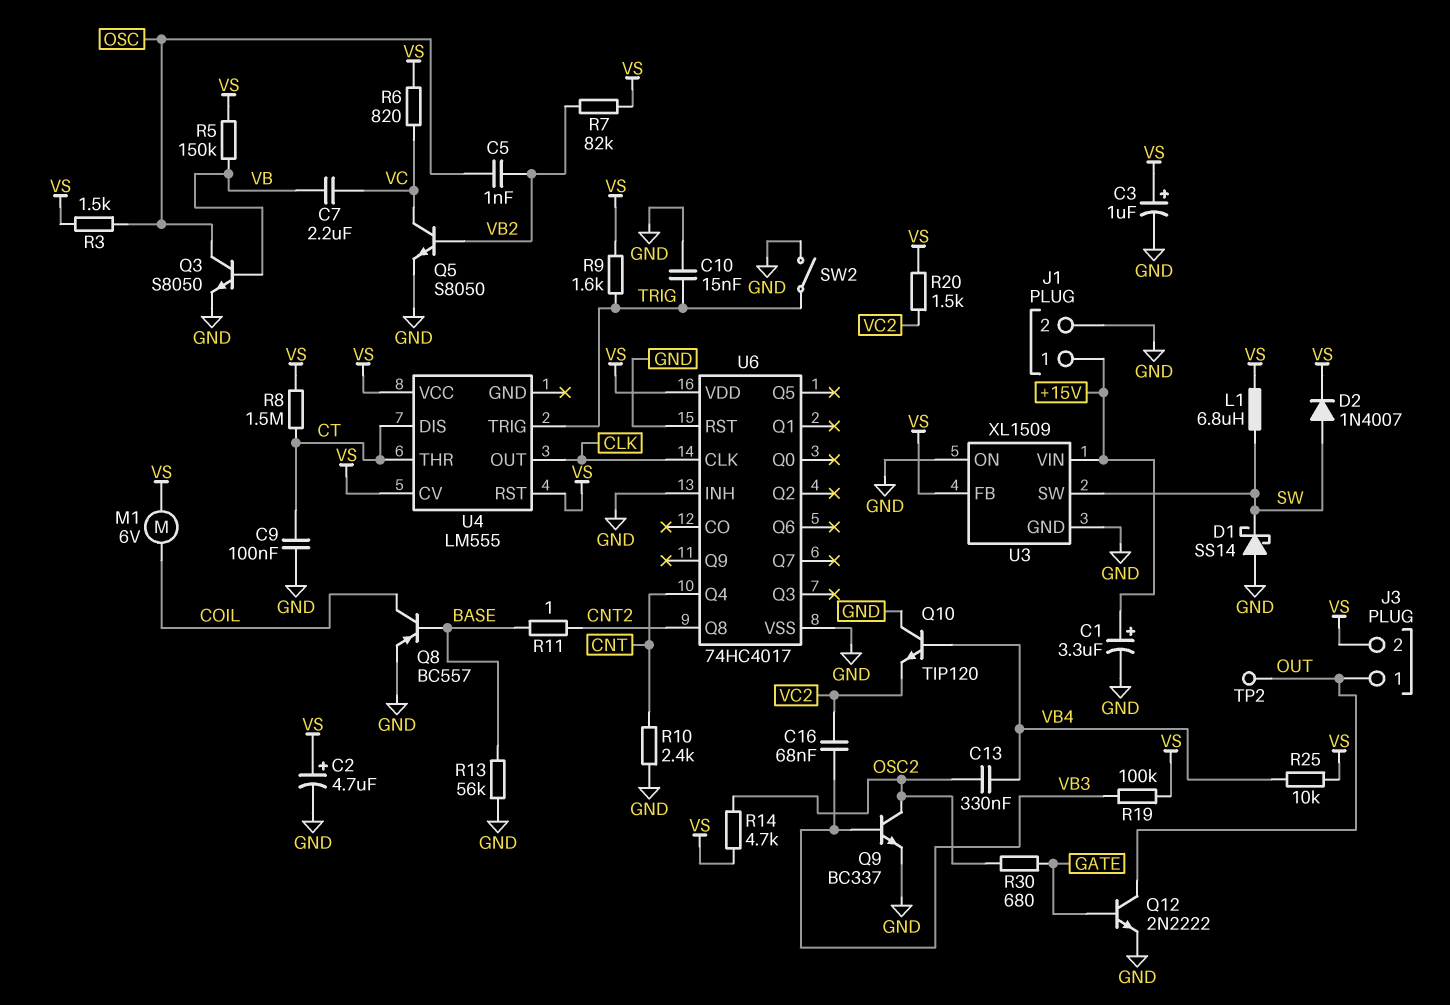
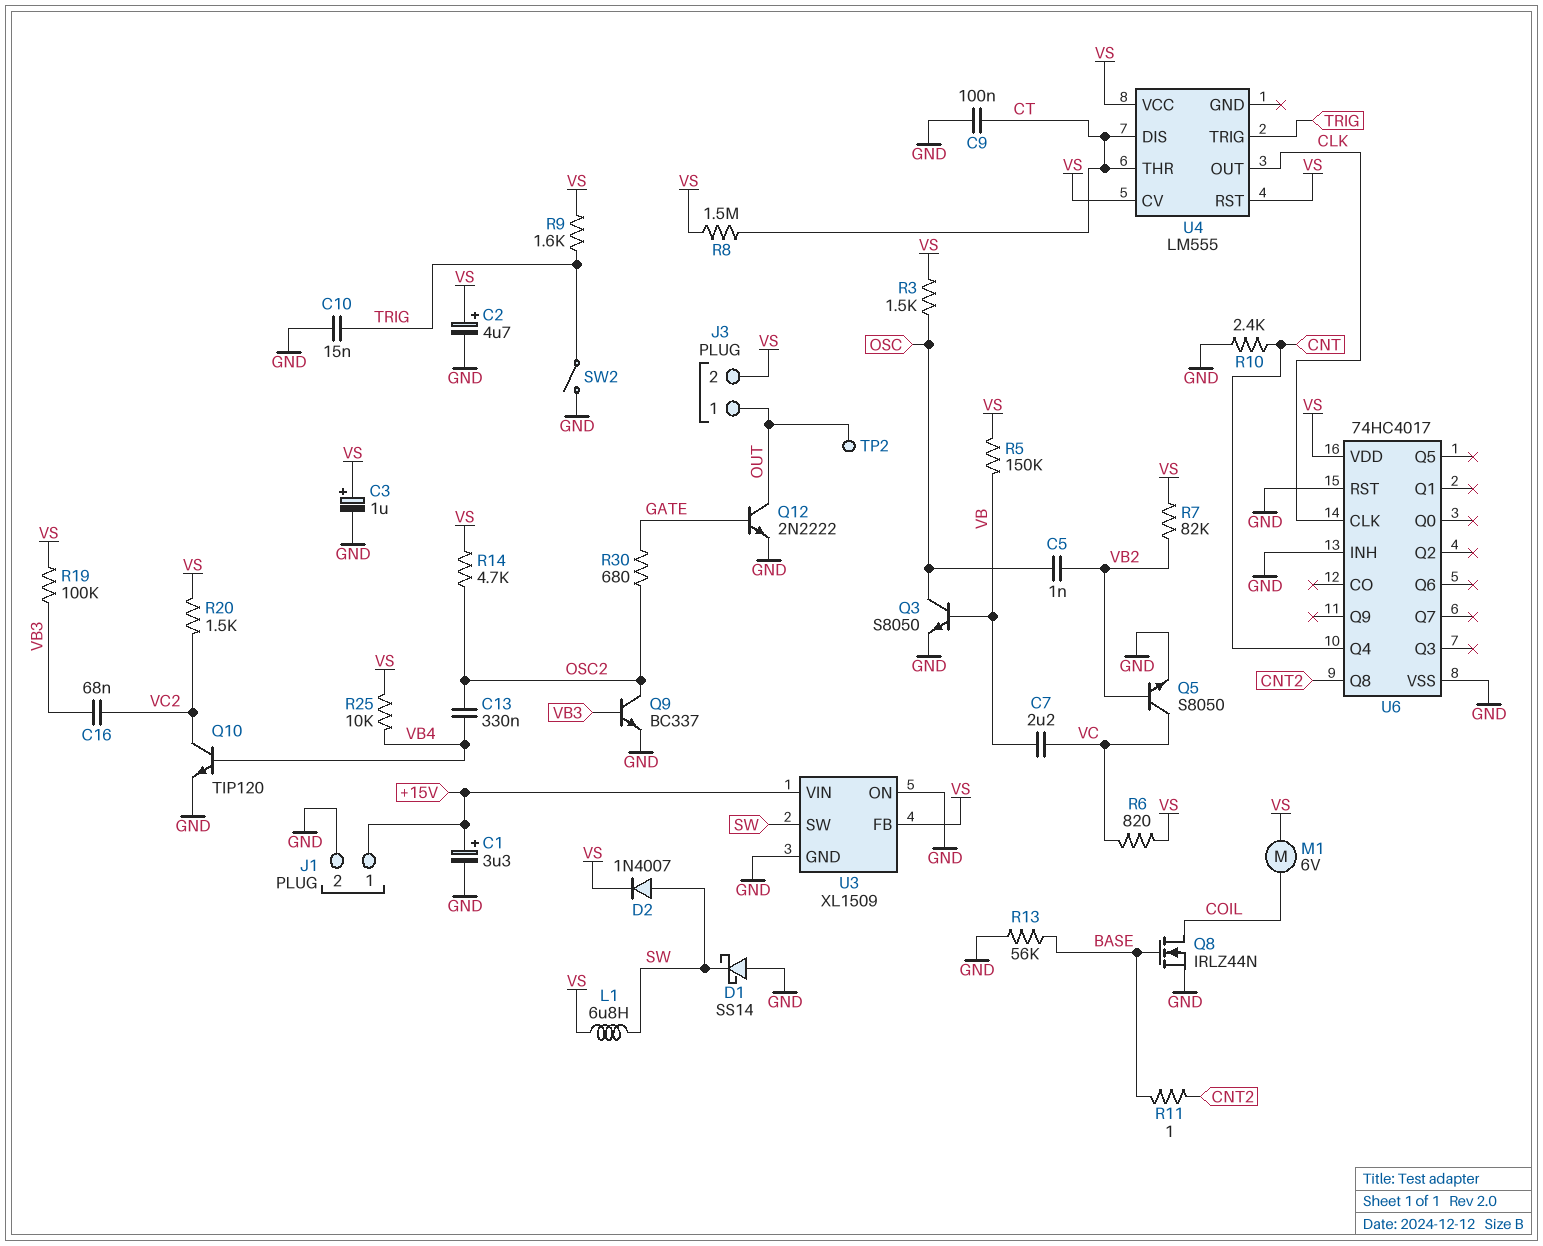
Q8: PNP BC557 (B BASE, C COIL, E GND) -> NMOS IRLZ44N (G BASE, D COIL, S GND)
Q10: NPN TIP120 (B VB4, C GND, E VC2) -> NPN TIP120 (B VB4, C VC2, E GND)

